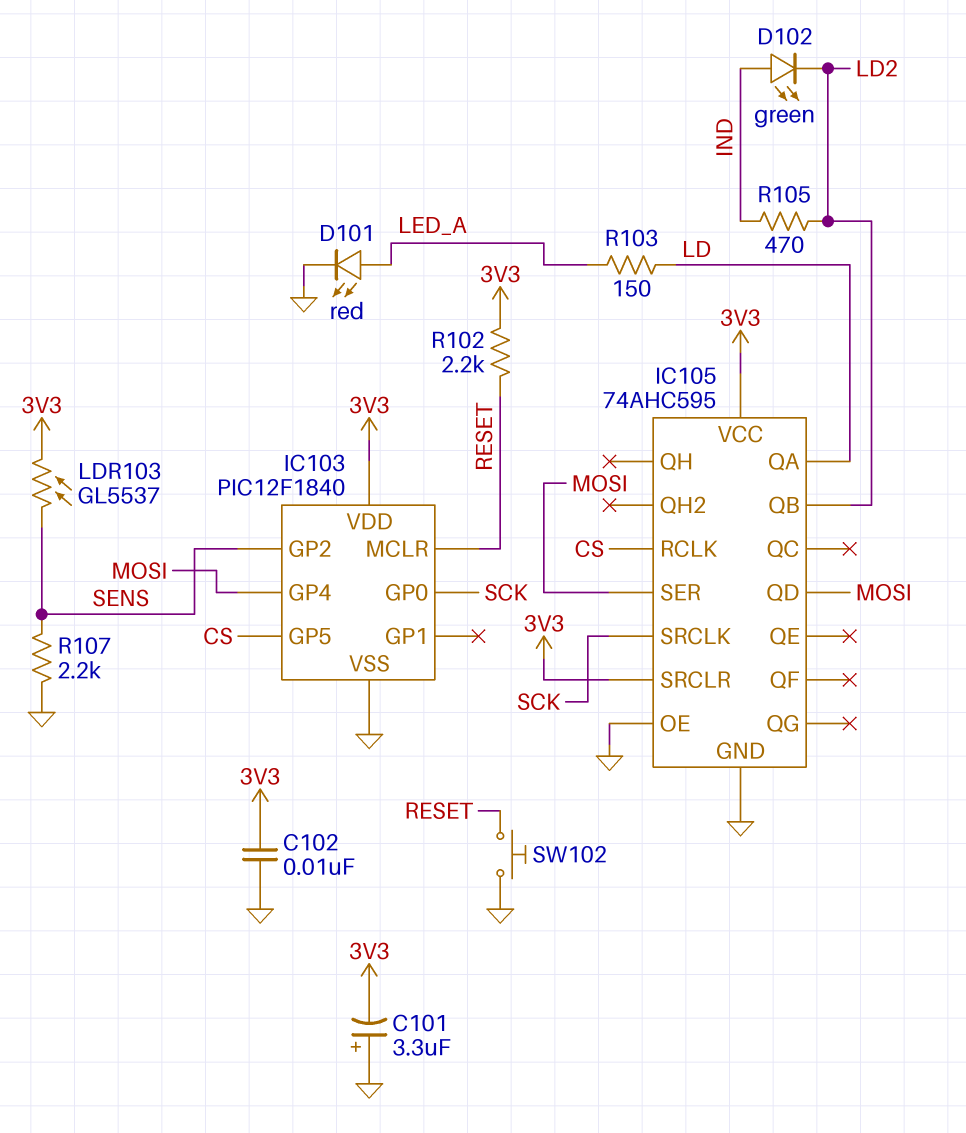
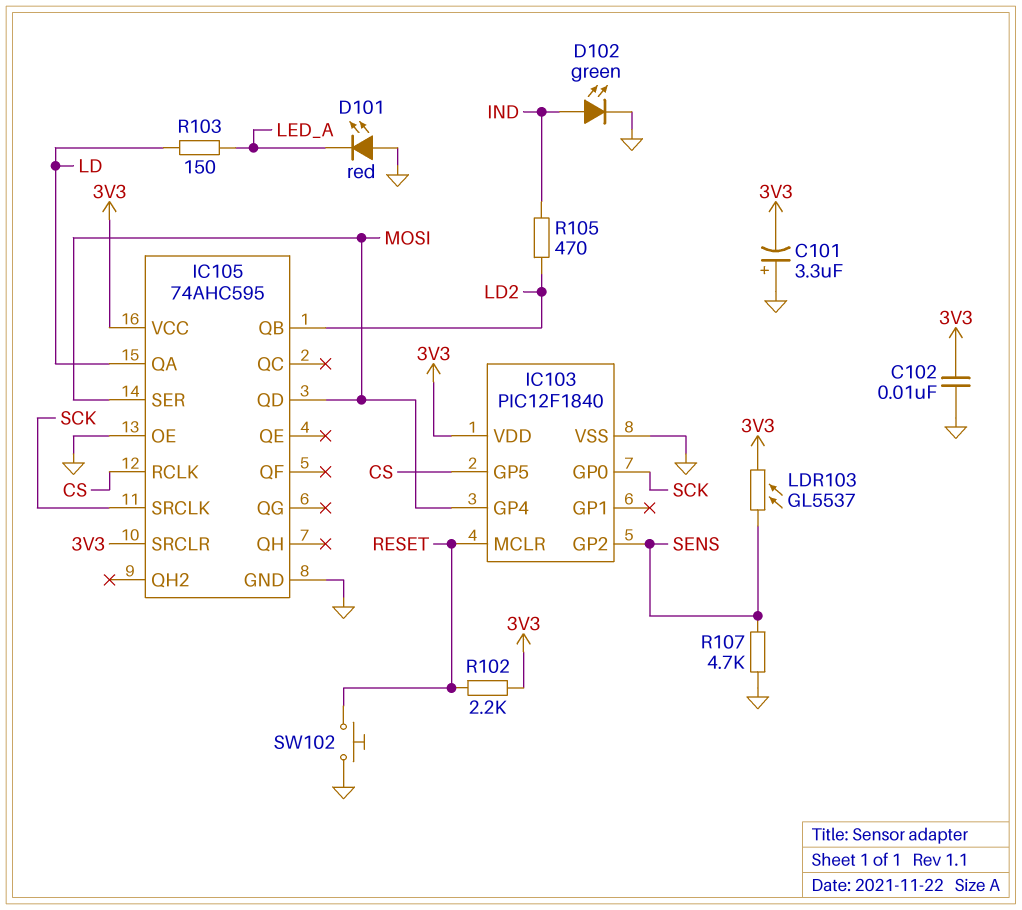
D101: LED red (A LED_A, K GND) -> LED red (A GND, K LED_A)
D102: LED green (A IND, K LD2) -> LED green (A IND, K GND)
R107: 2.2k (GND, SENS) -> 4.7k (GND, SENS)

